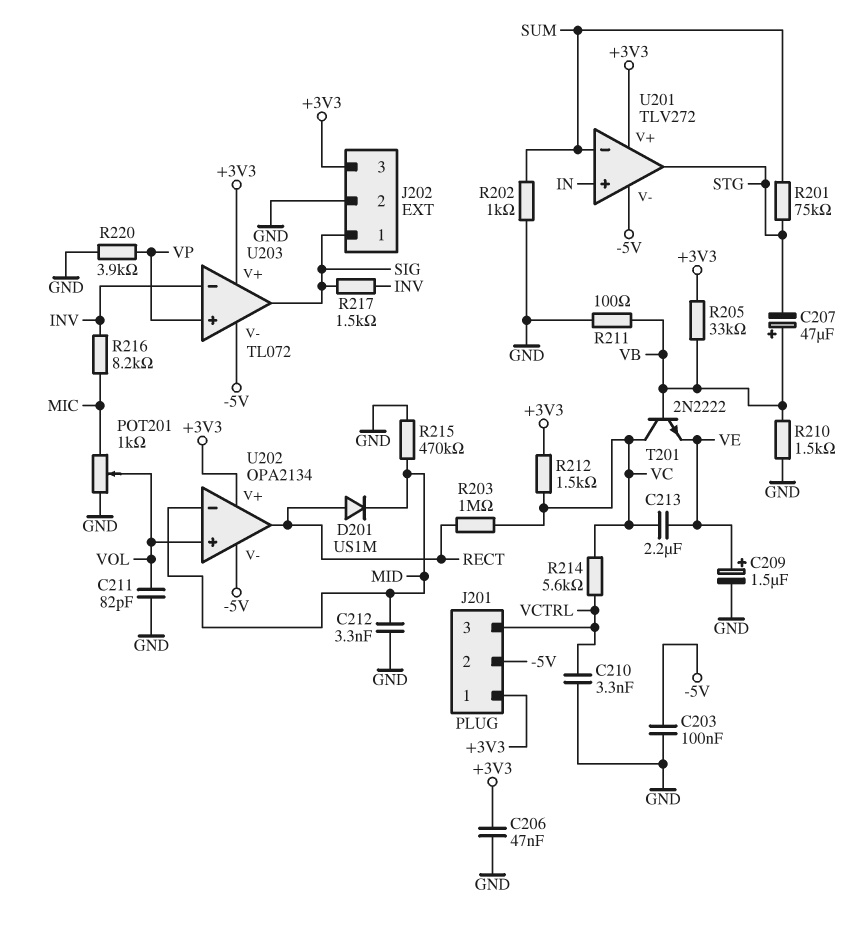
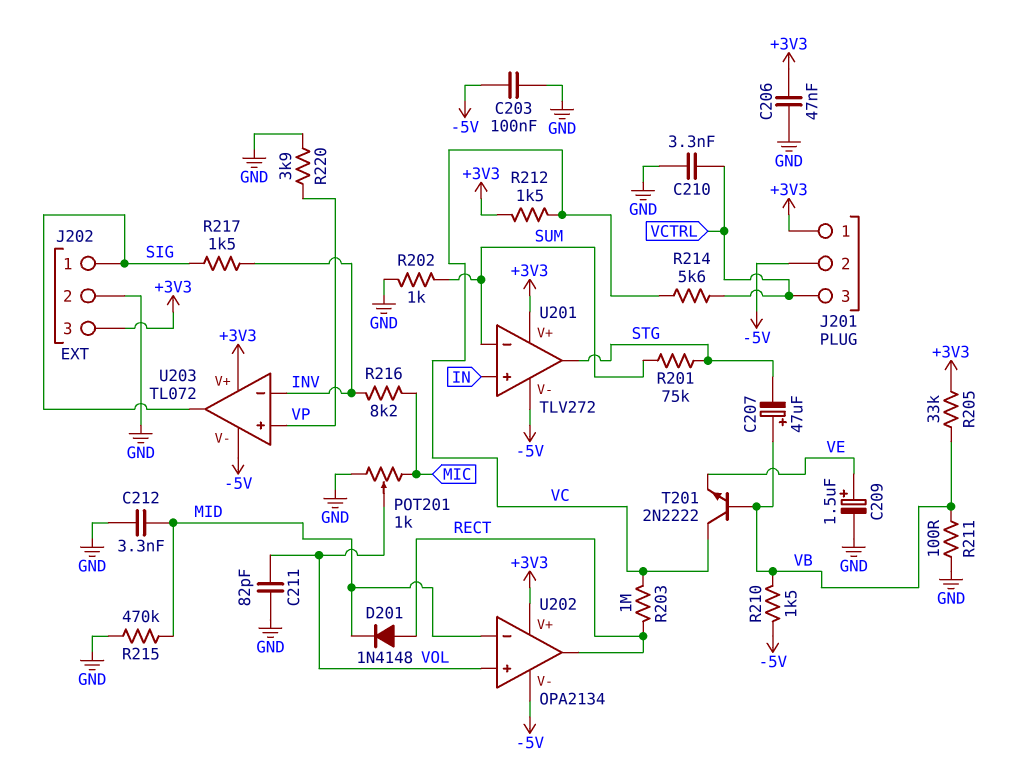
C213: 2.2uF (VC, VE) -> none
D201: diode US1M (A RECT, K MID) -> diode 1N4148 (A RECT, K MID)
R210: 1.5k (GND, VB) -> 1.5k (-5V, VB)

